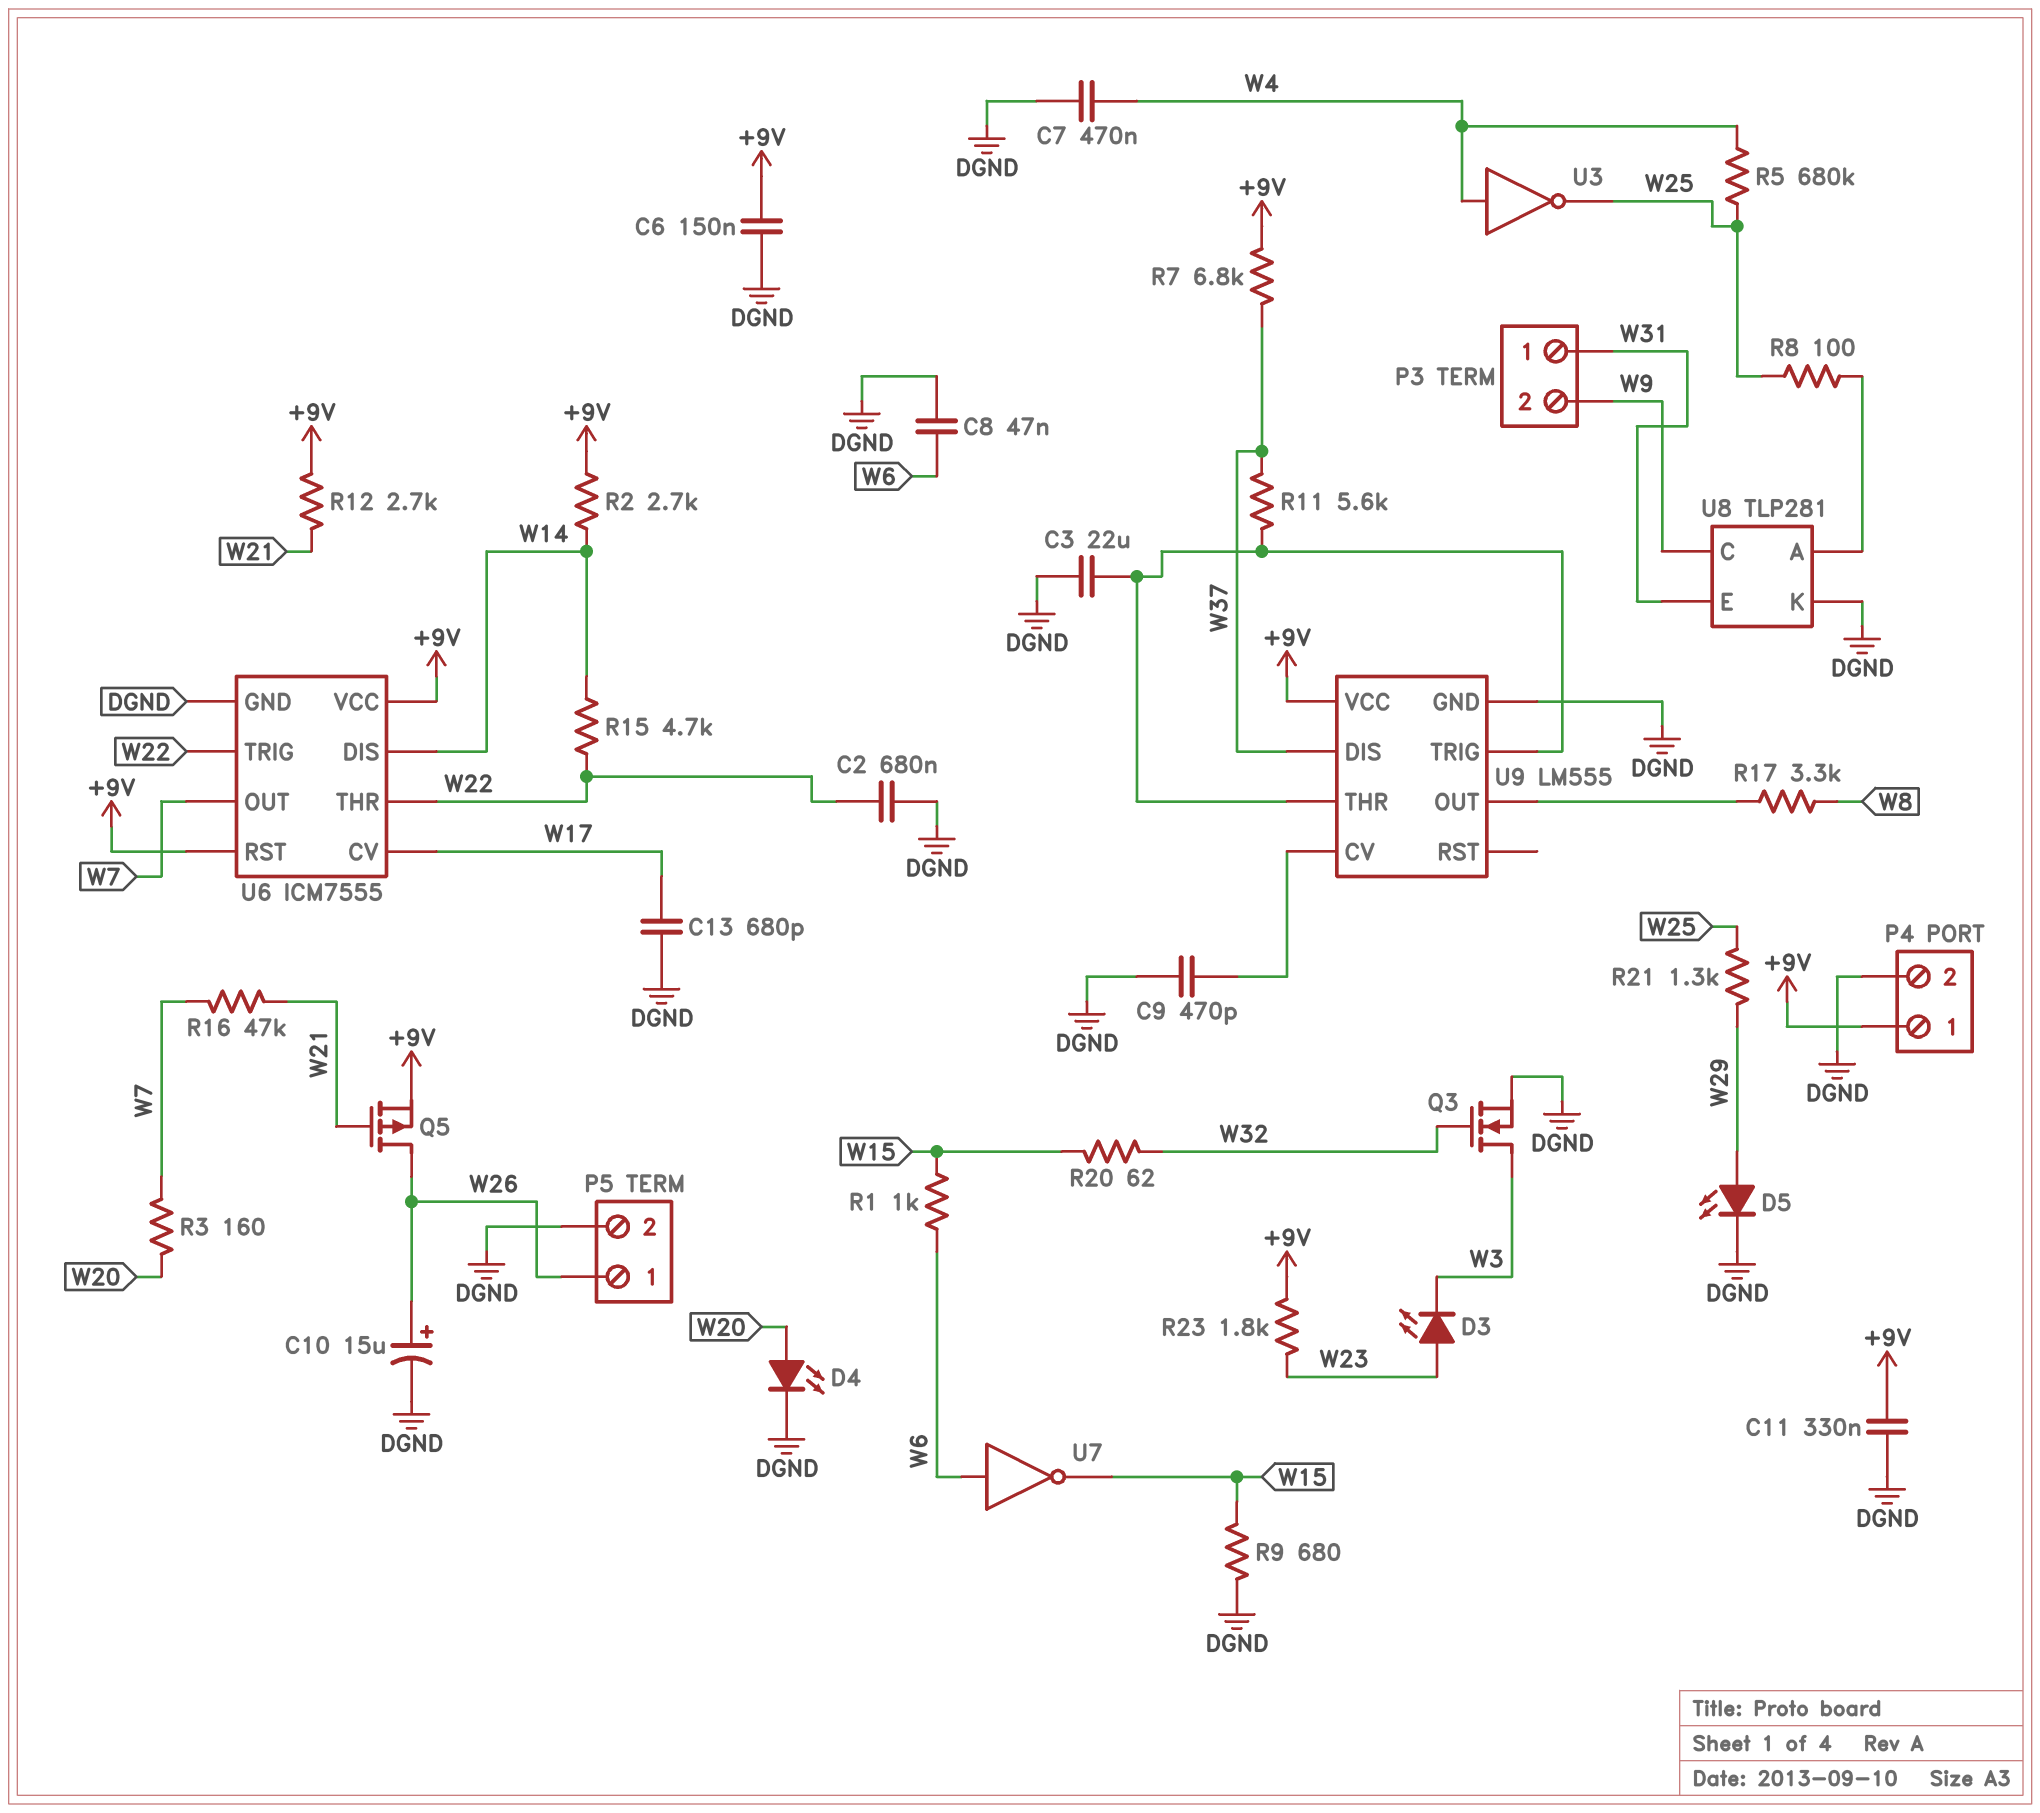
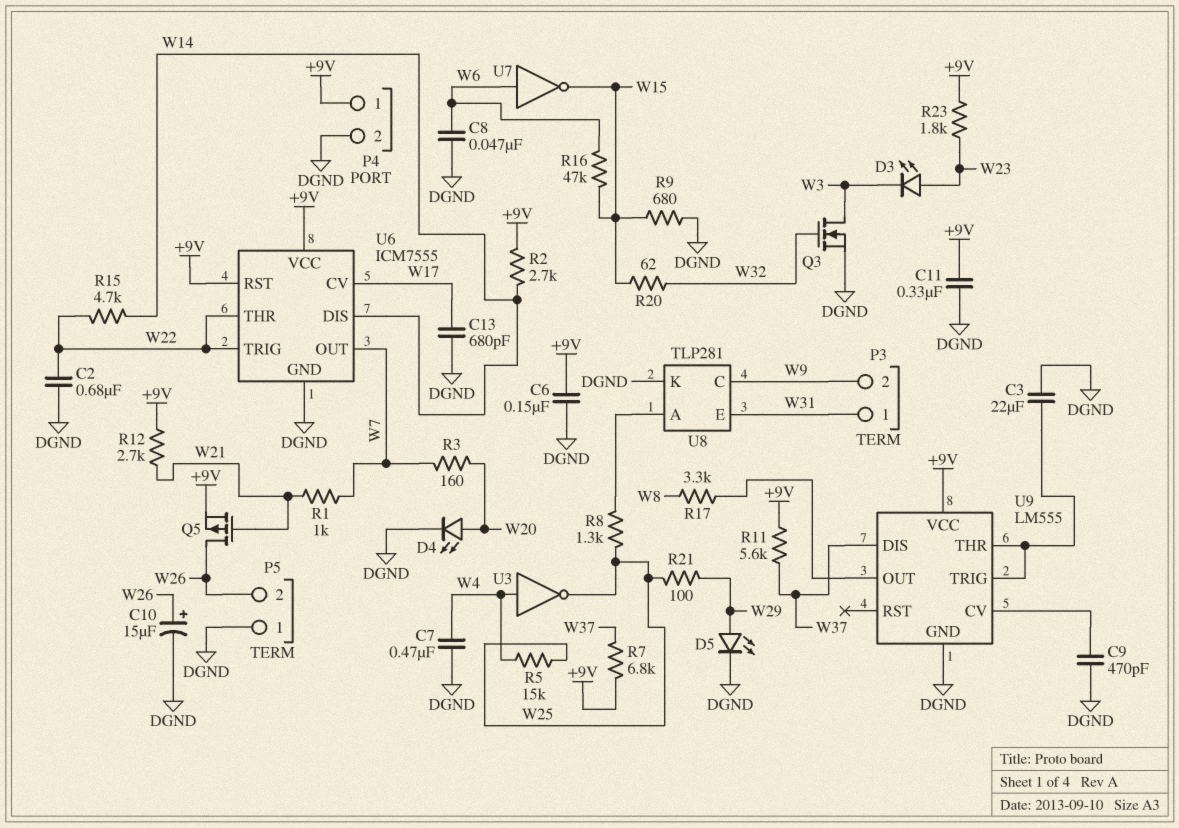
P5 pin 1: W26 -> DGND
P5 pin 2: DGND -> W26
R1: 1k (W6, W15) -> 1k (W7, W21)
R5: 680k (W4, W25) -> 15k (W4, W25)
R8: 100 (U8/A, W25) -> 1.3k (U8/A, W25)
R11: 5.6k (U9/THR, W37) -> 5.6k (+9V, W37)
R16: 47k (W7, W21) -> 47k (W6, W15)
R21: 1.3k (W25, W29) -> 100 (W25, W29)

